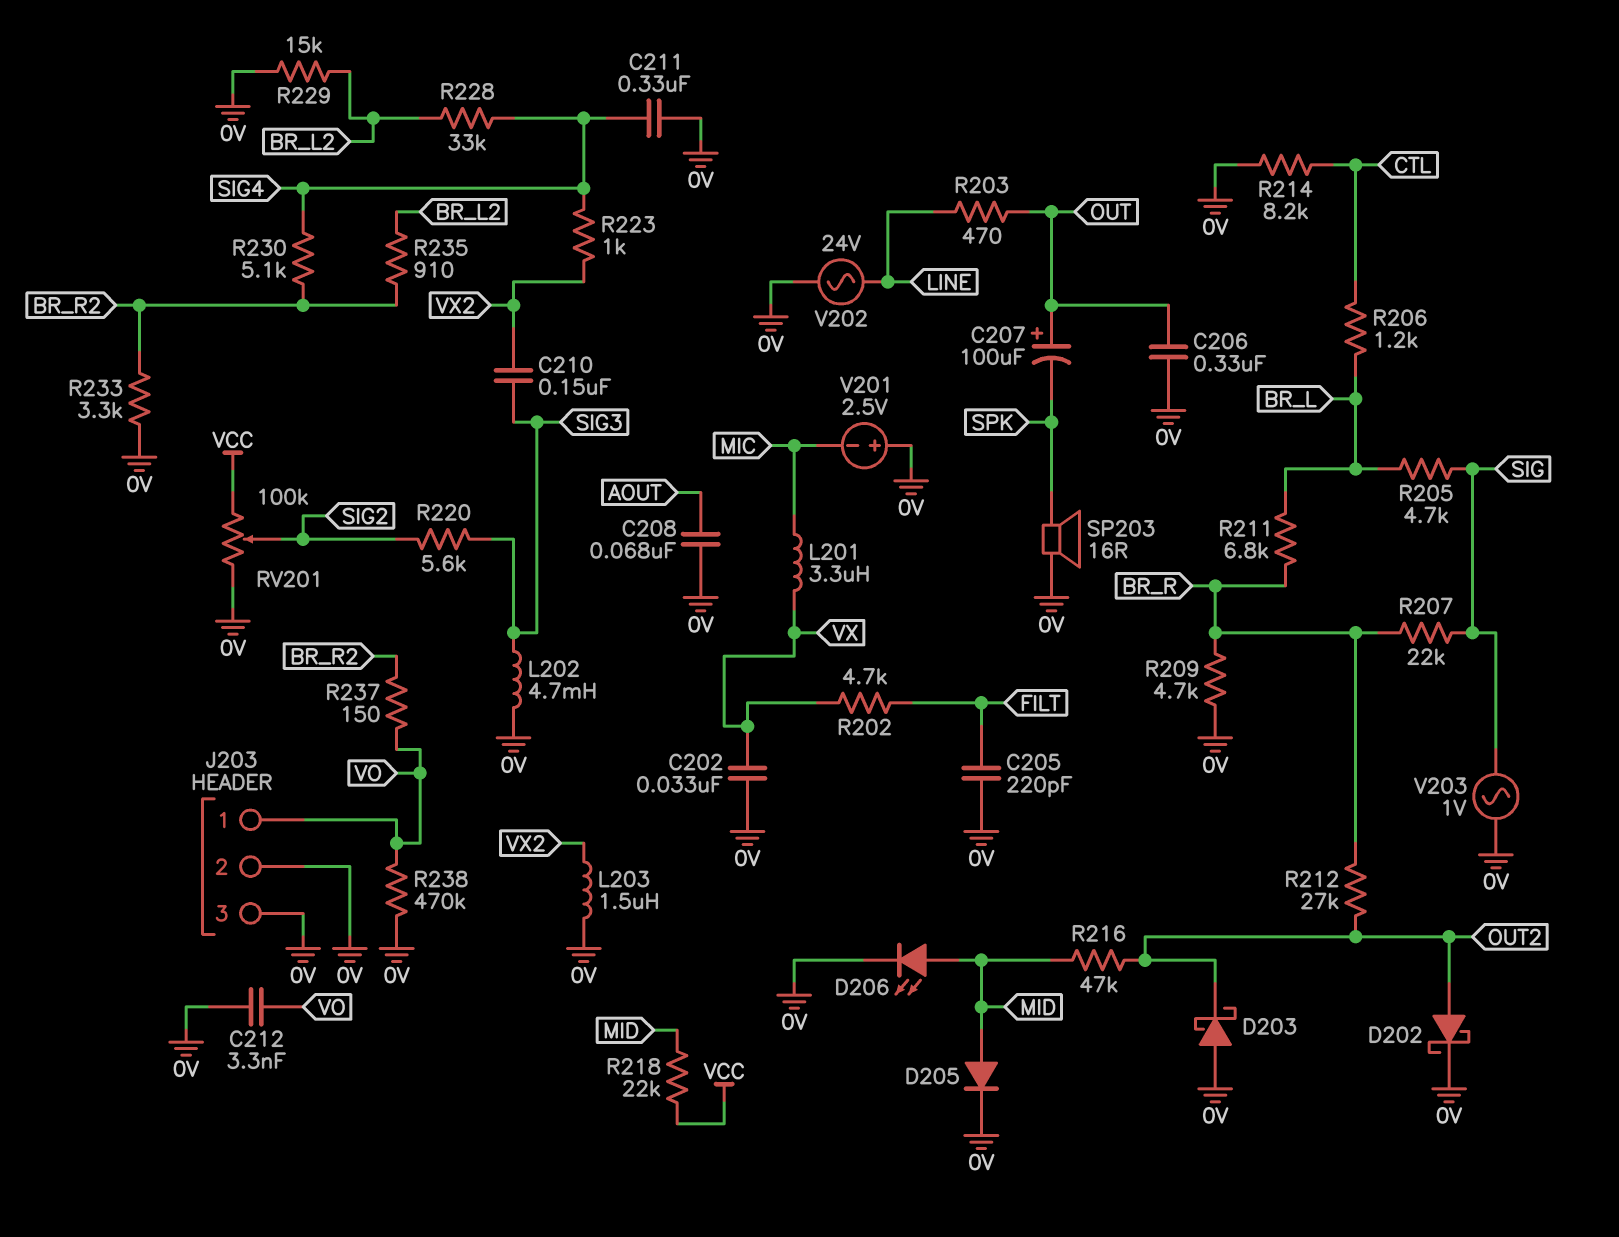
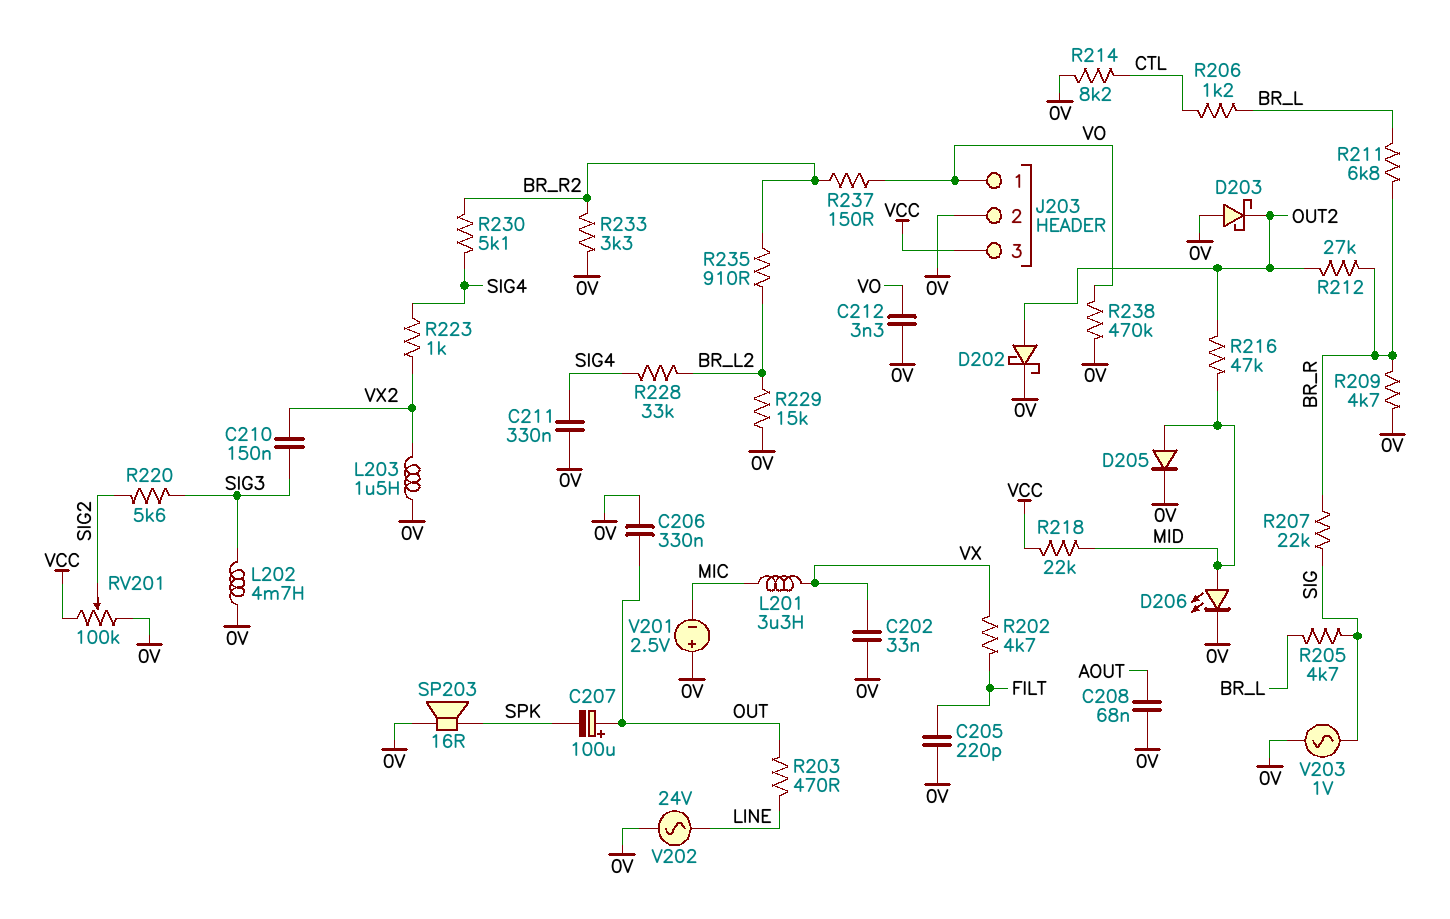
J203 pin 3: 0V -> VCC

